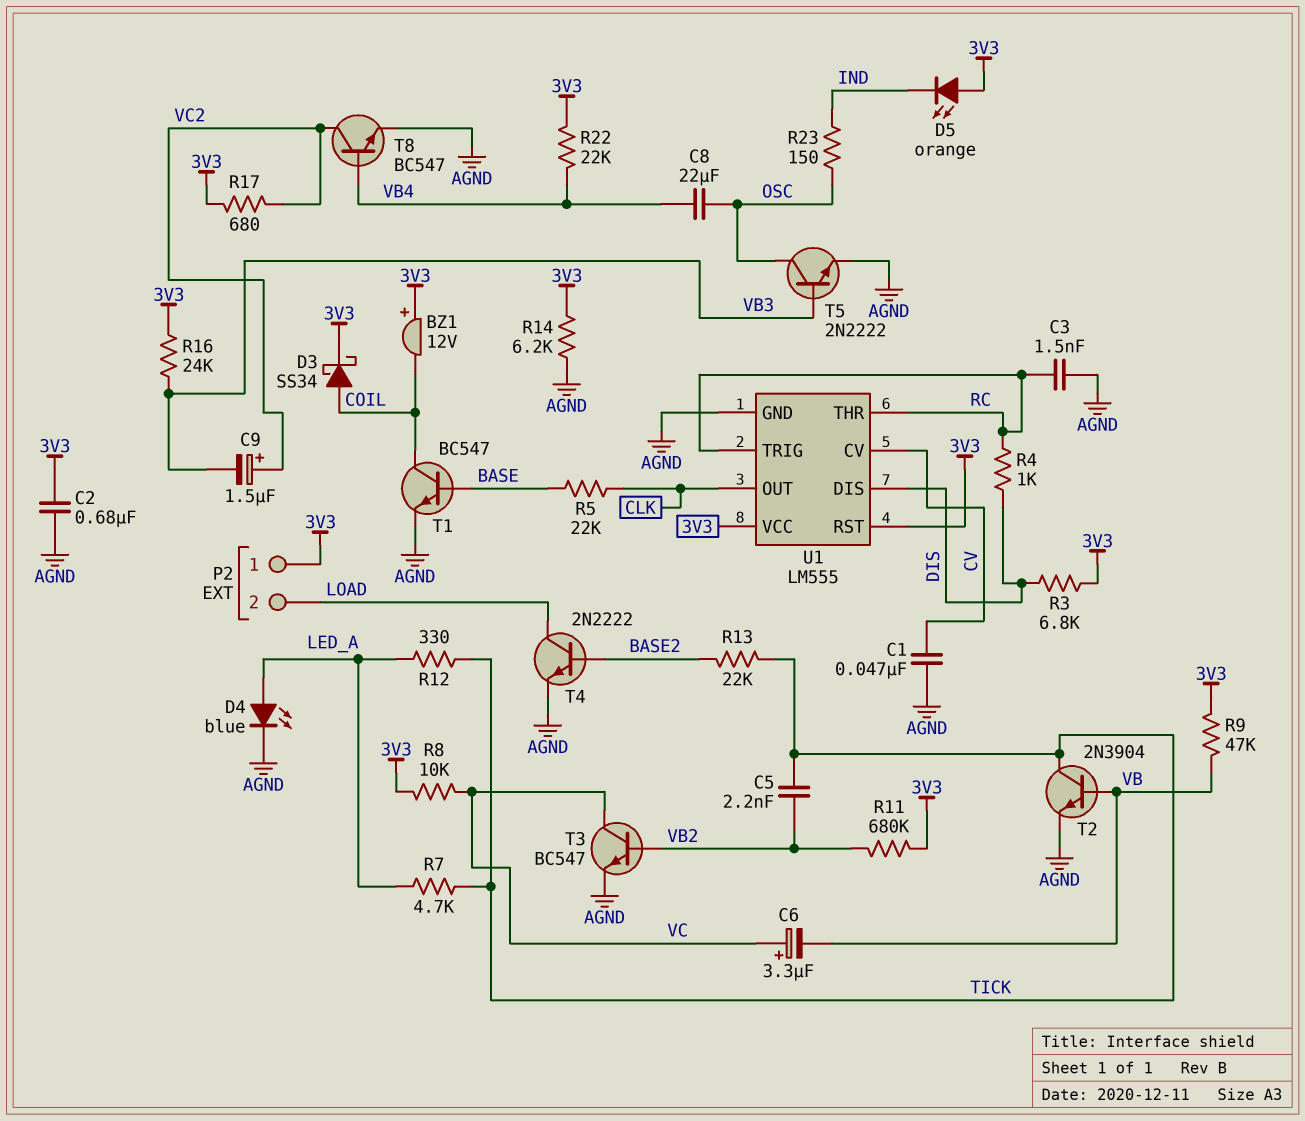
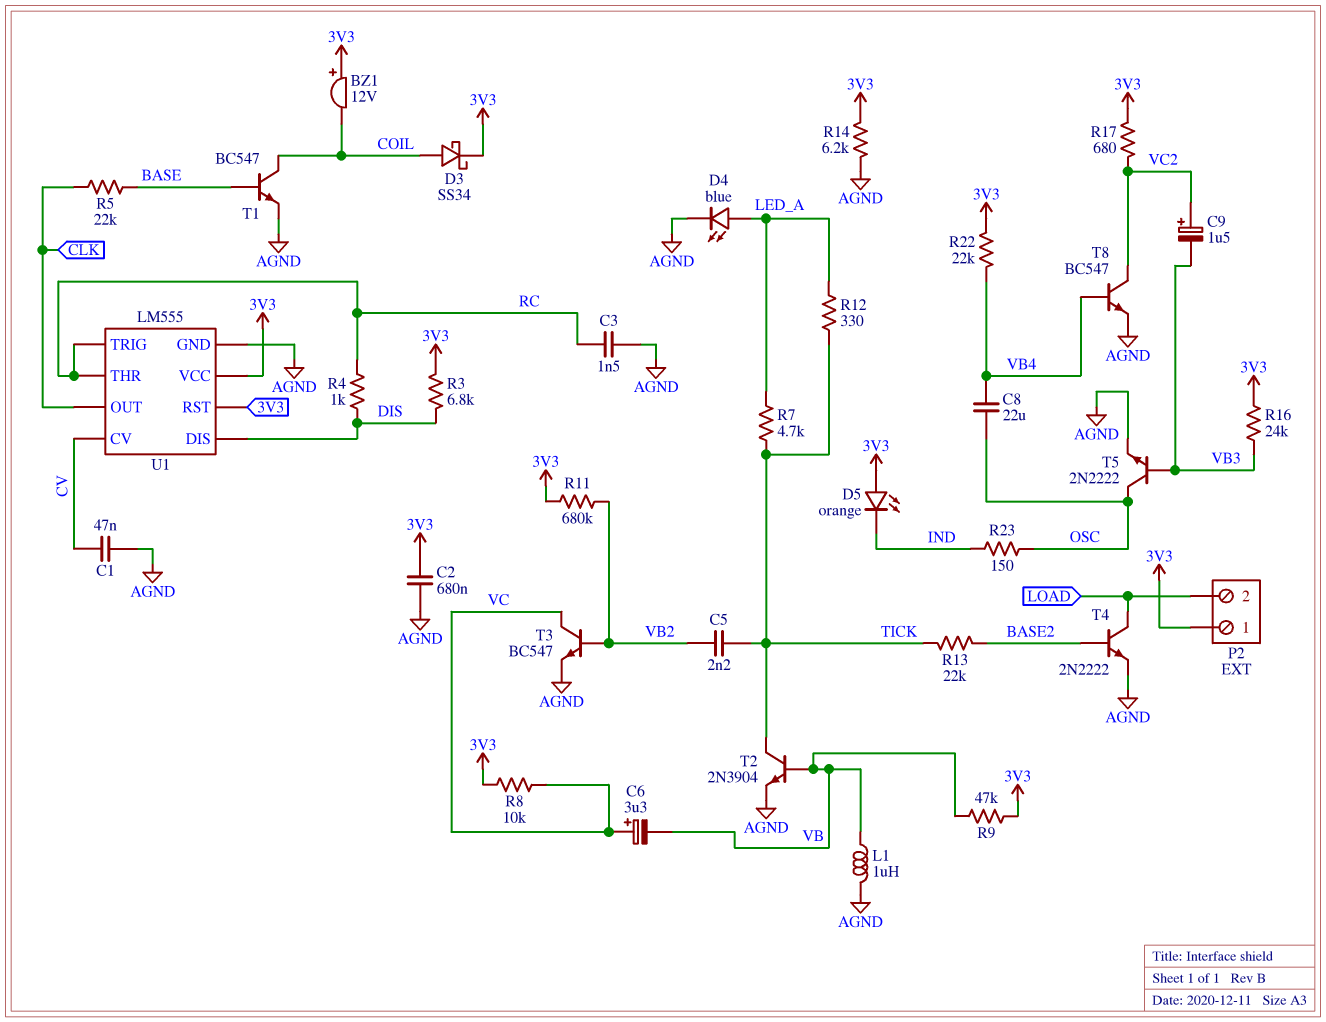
L1: none -> 1uH (AGND, VB)

